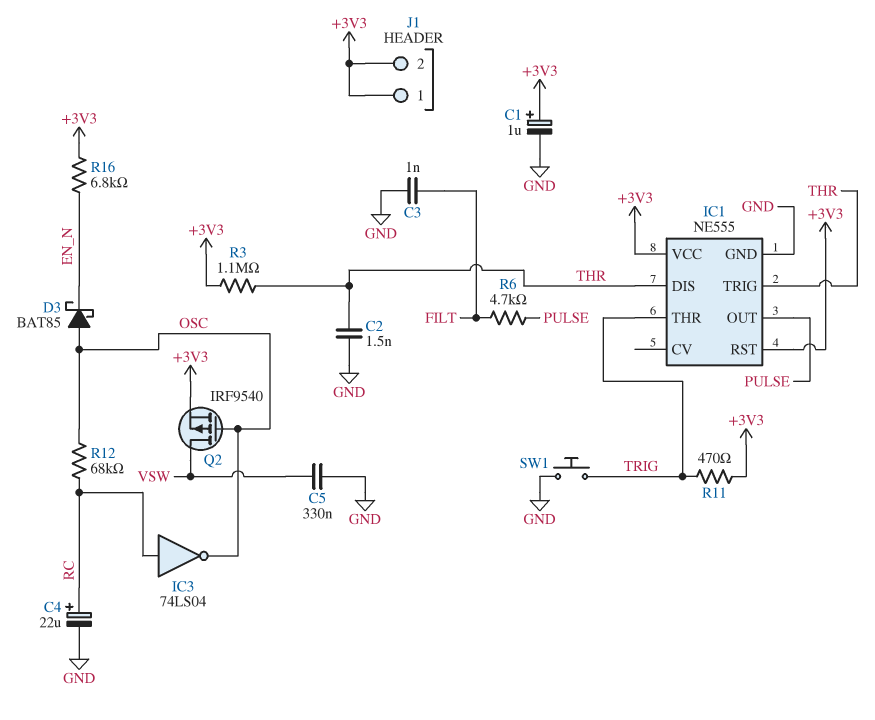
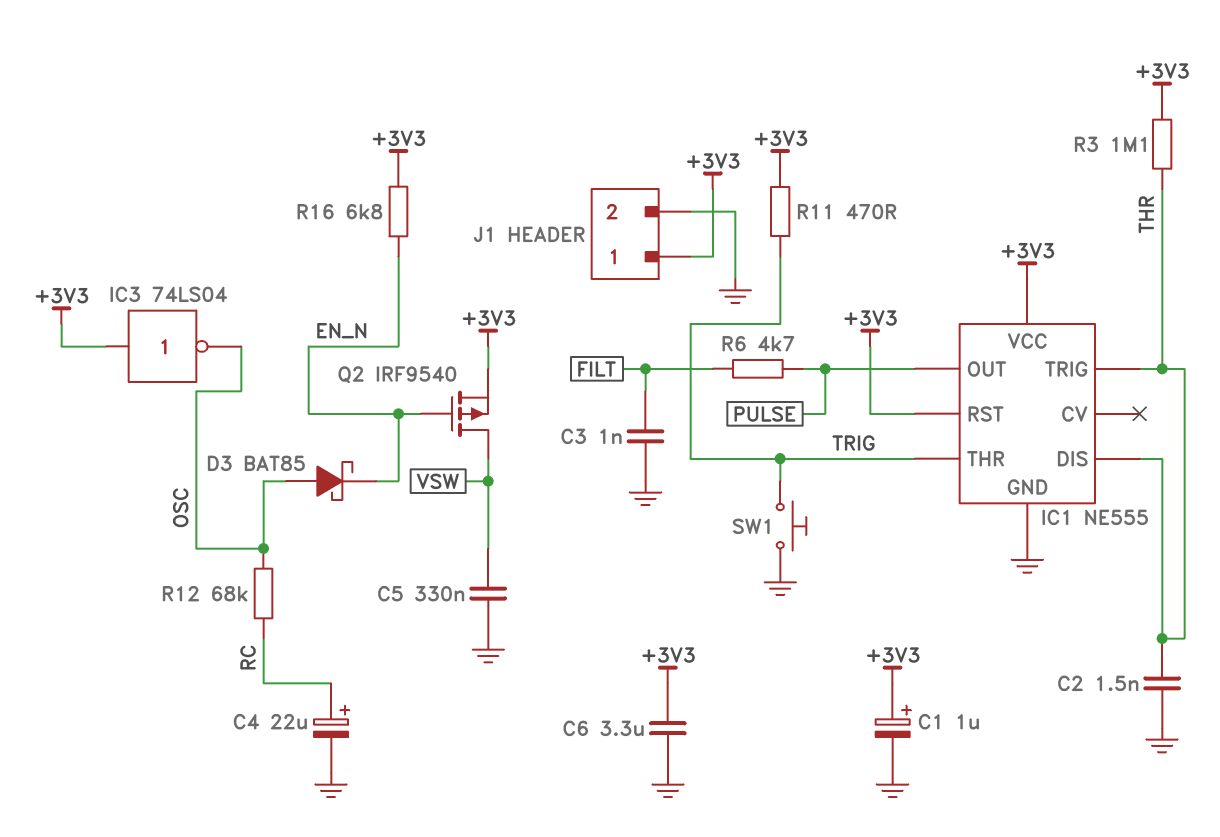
C6: none -> 3.3uF (+3V3, GND)
IC3: NOT 74LS04 (in RC, out OSC) -> NOT 74LS04 (in +3V3, out OSC)
J1 pin 2: +3V3 -> GND
Q2: PMOS IRF9540 (G OSC, D VSW, S +3V3) -> PMOS IRF9540 (G EN_N, D VSW, S +3V3)

